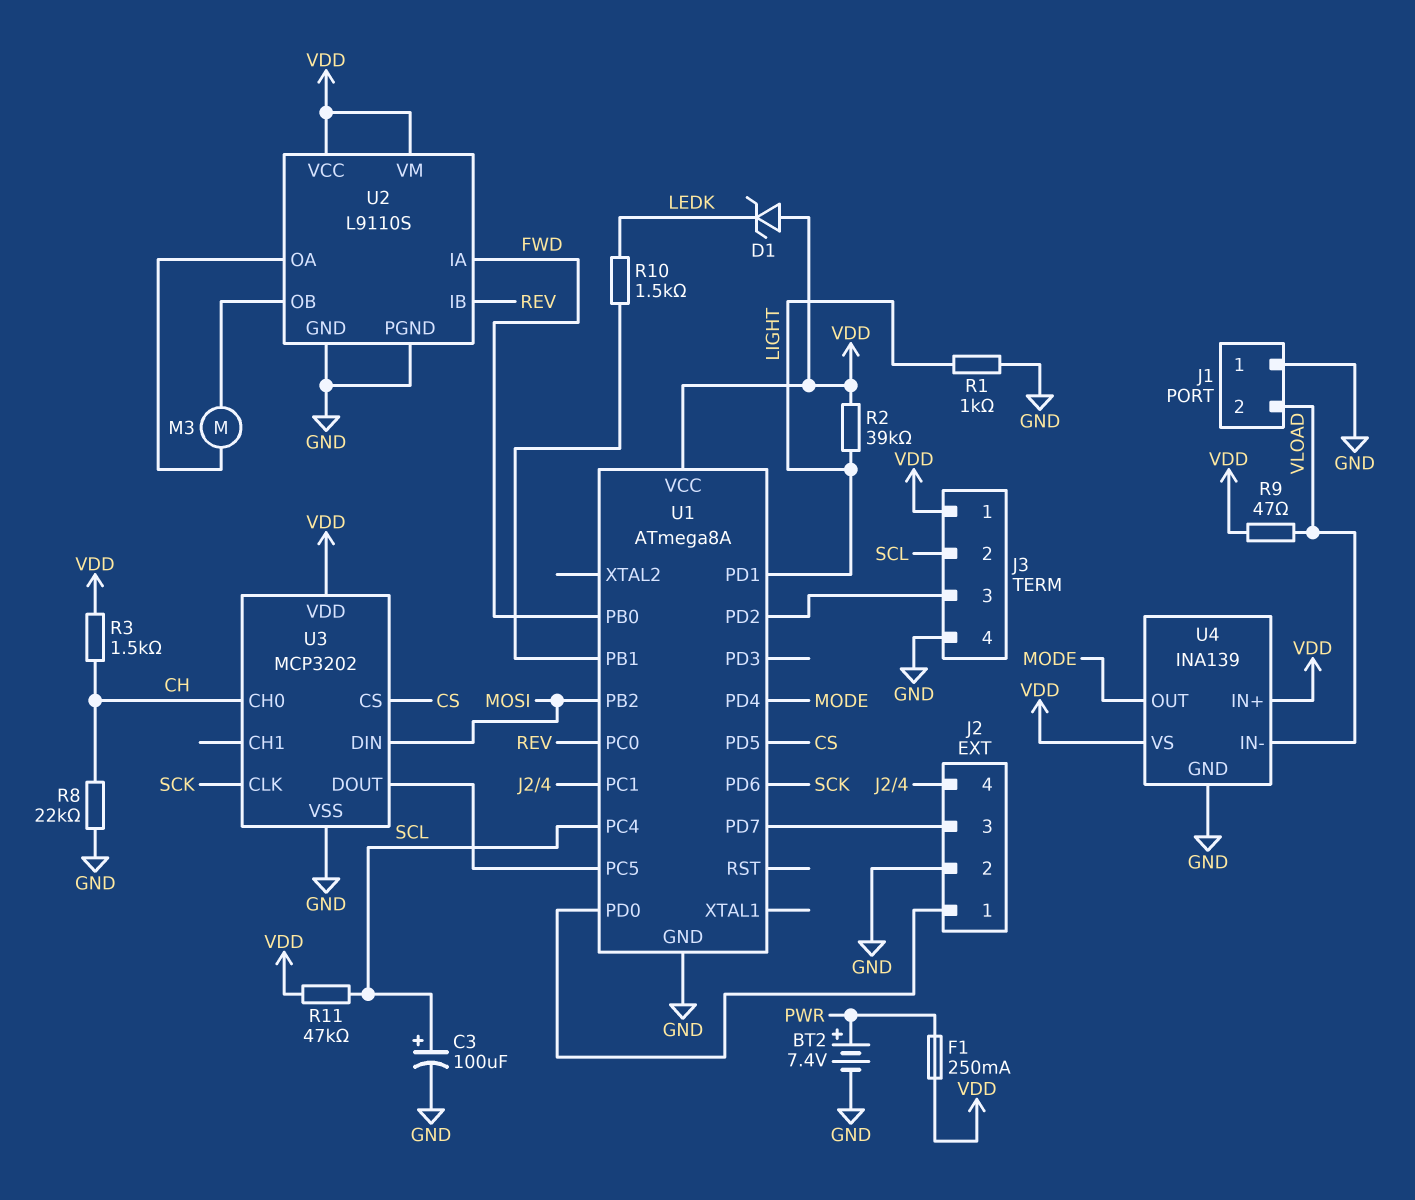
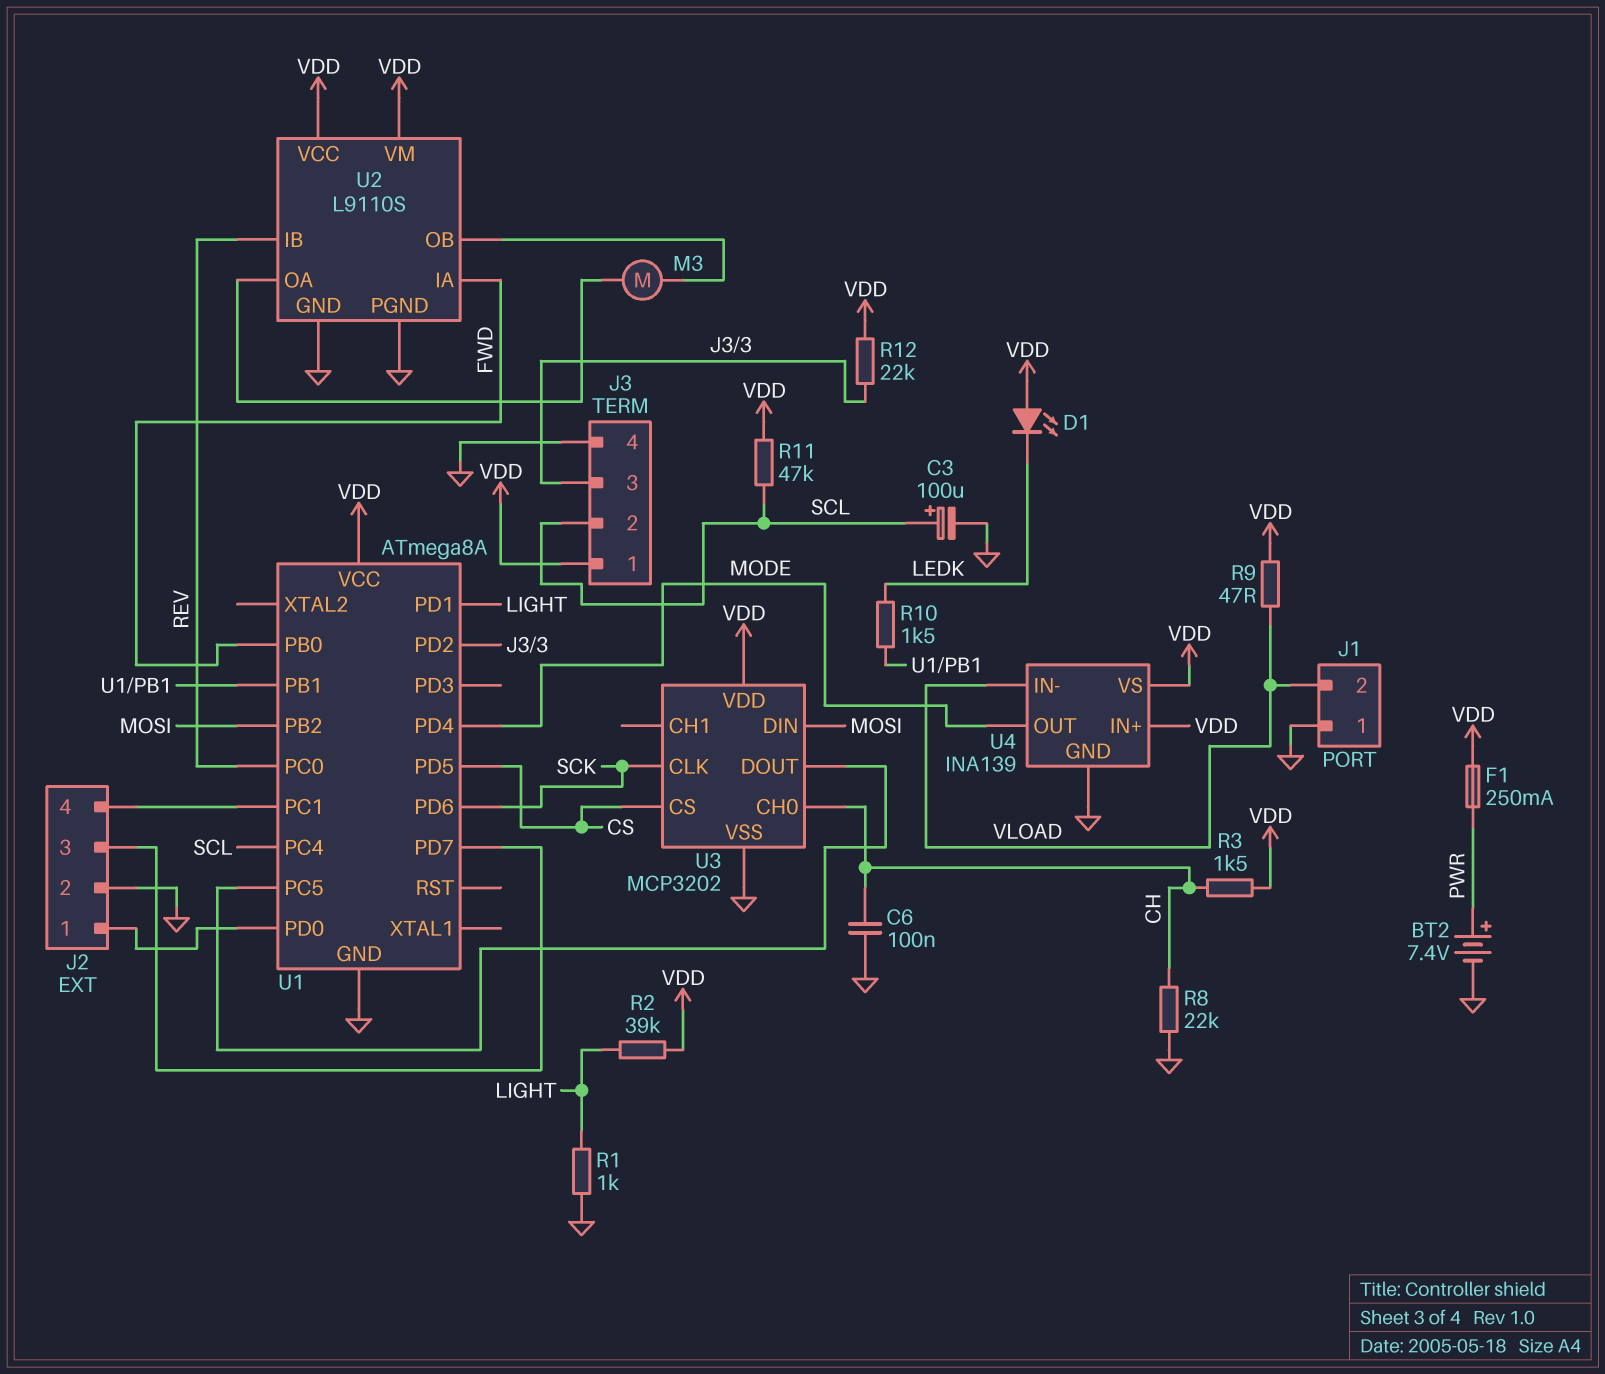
C6: none -> 100nF (CH, GND)
D1: zener (A VDD, K LEDK) -> LED (A VDD, K LEDK)
R12: none -> 22k (J3/3, VDD)

